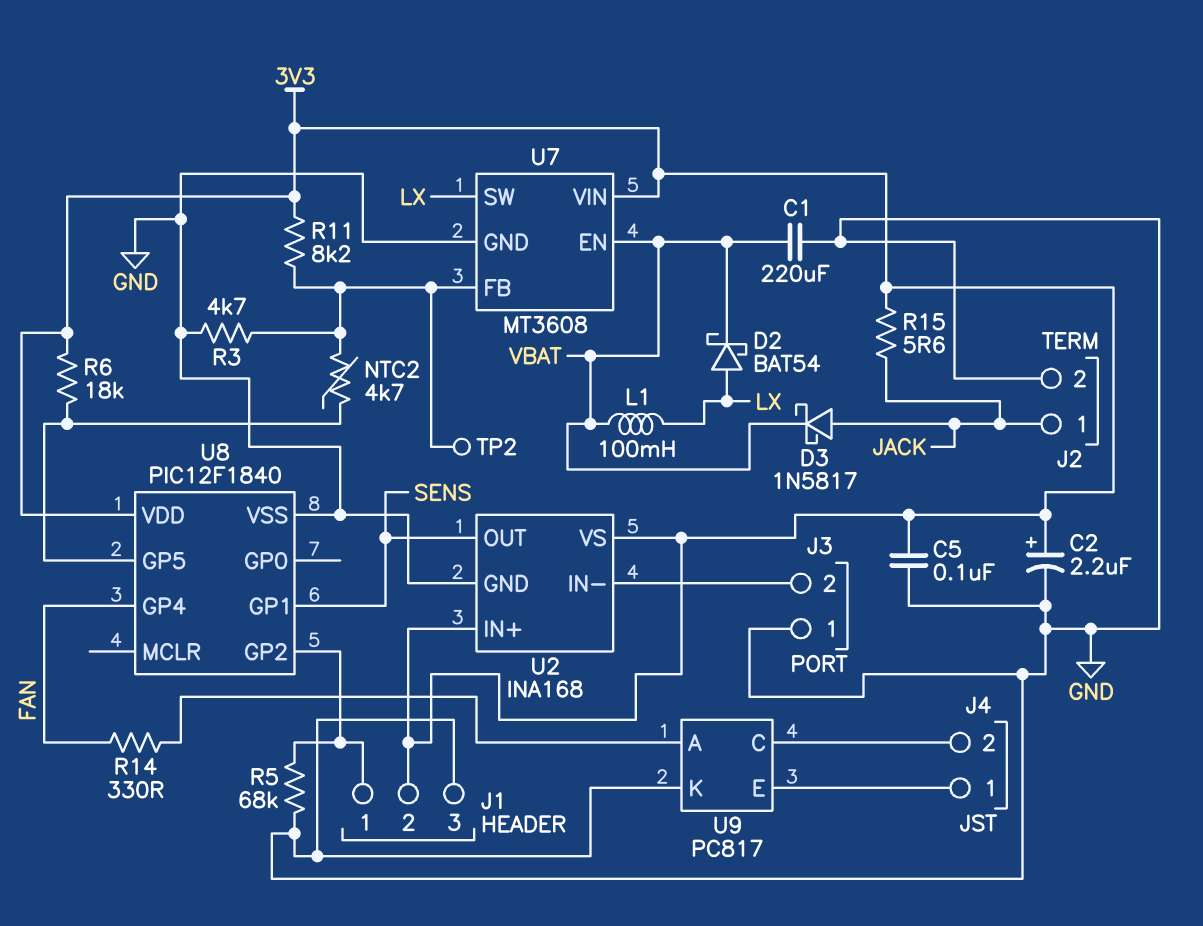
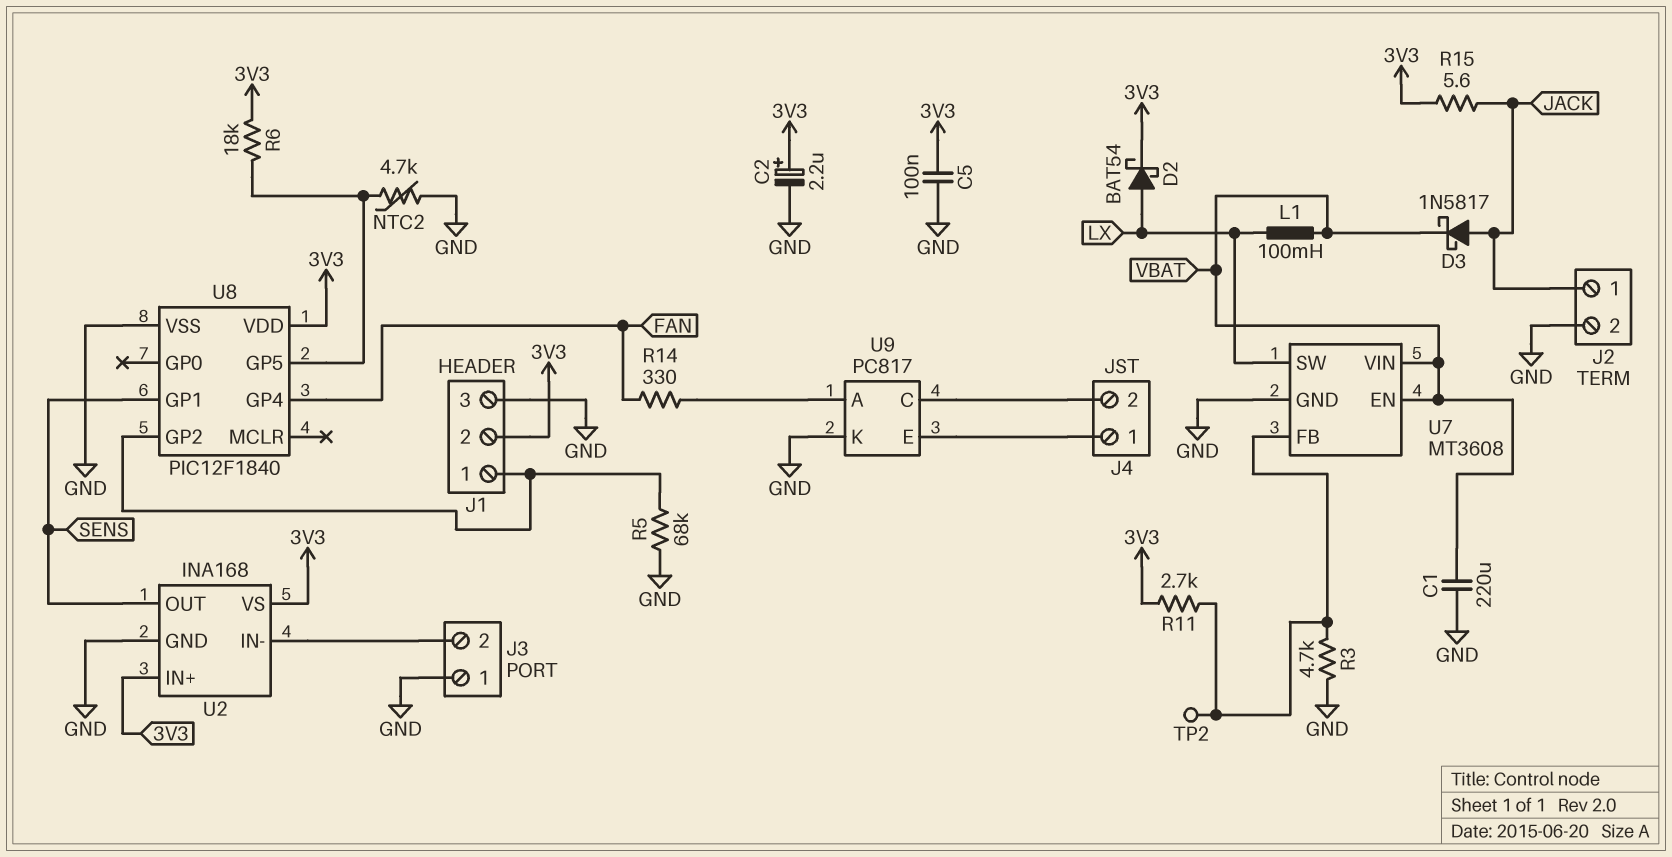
D2: schottky BAT54 (A LX, K VBAT) -> schottky BAT54 (A LX, K 3V3)
NTC2: 4.7k (U7/FB, U8/GP5) -> 4.7k (GND, U8/GP5)
R11: 8.2k (3V3, U7/FB) -> 2.7k (3V3, U7/FB)
U7 pin VIN: 3V3 -> VBAT

